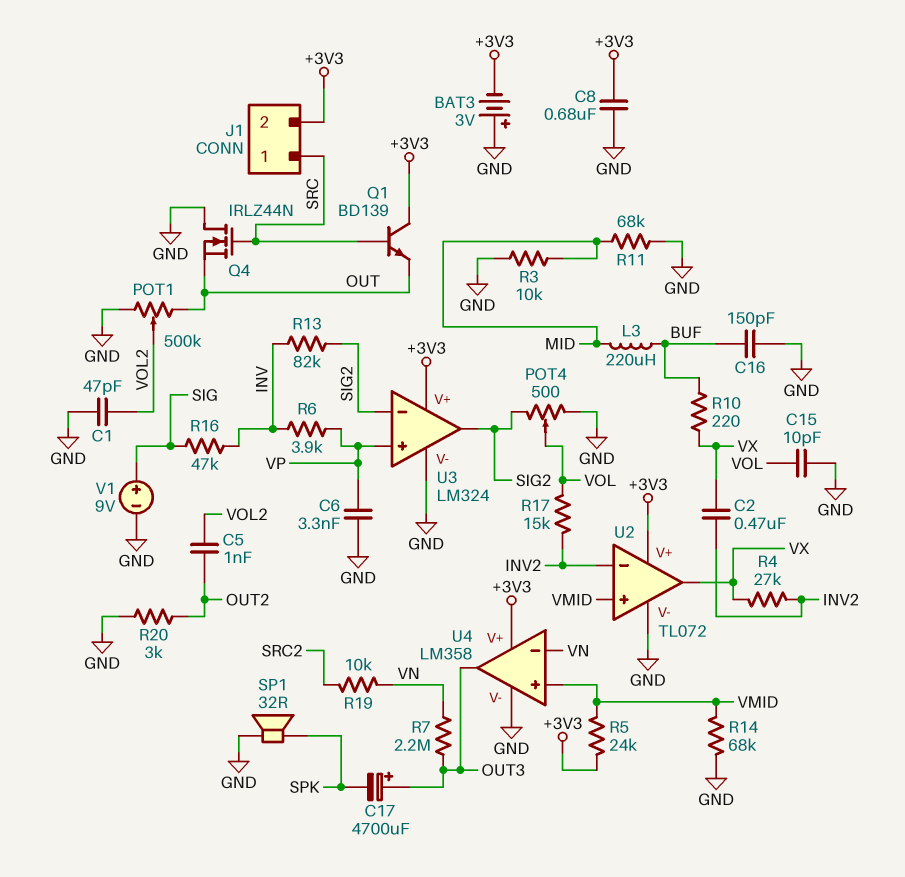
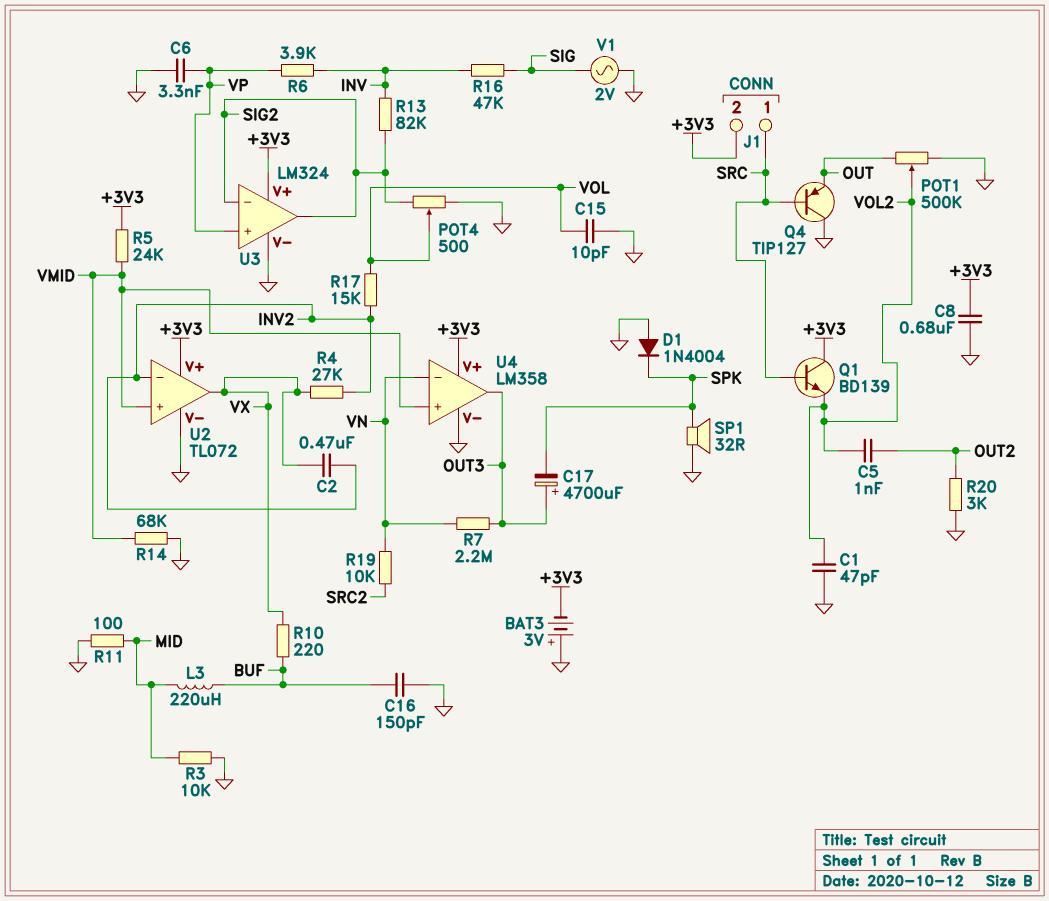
D1: none -> diode 1N4004 (A GND, K SPK)
Q1: NPN BD139 (B SRC, C +3V3, E OUT) -> NPN BD139 (B SRC, C +3V3, E VOL2)
Q4: NMOS IRLZ44N (G SRC, D GND, S OUT) -> PNP TIP127 (B SRC, C GND, E OUT)
R11: 68k (GND, MID) -> 100 (GND, MID)
V1: 9V (plus SIG, minus GND) -> AC 2V (GND, SIG)

